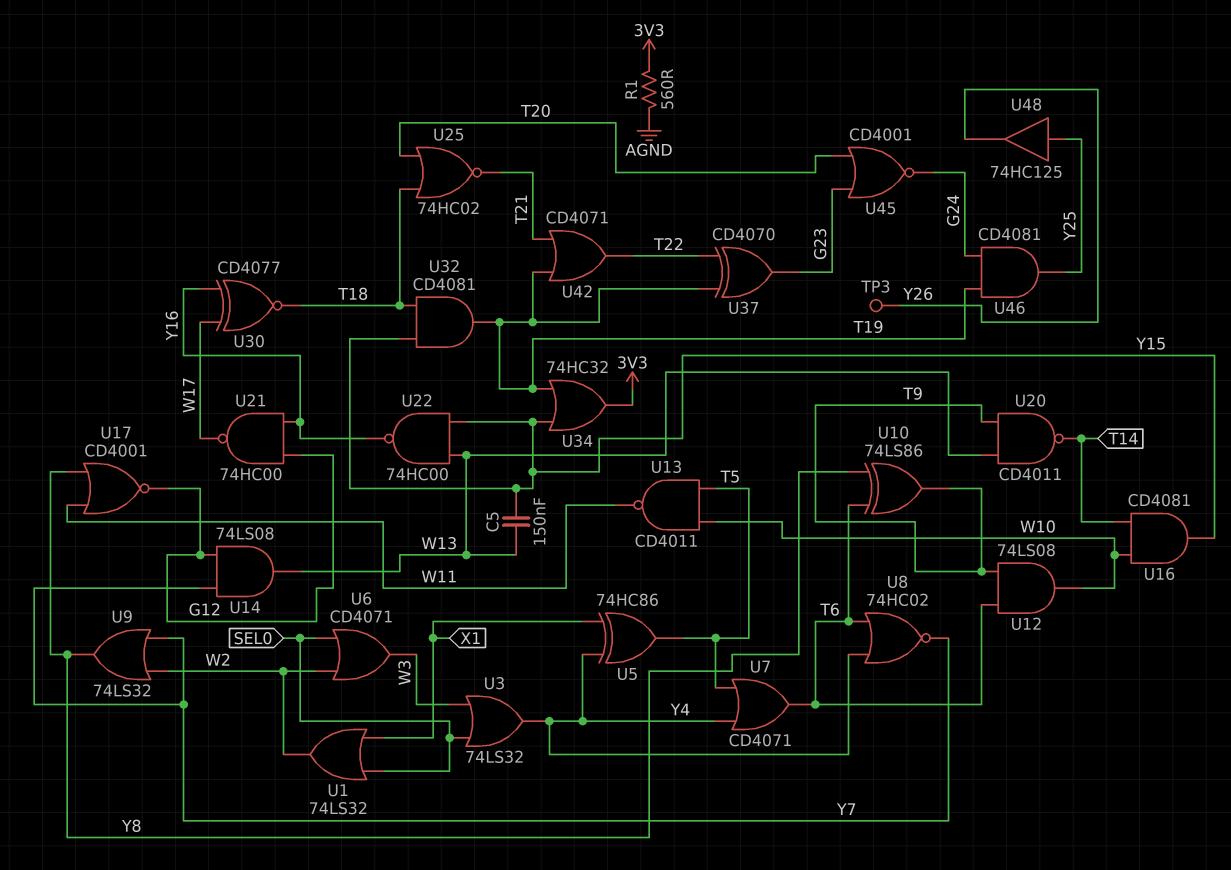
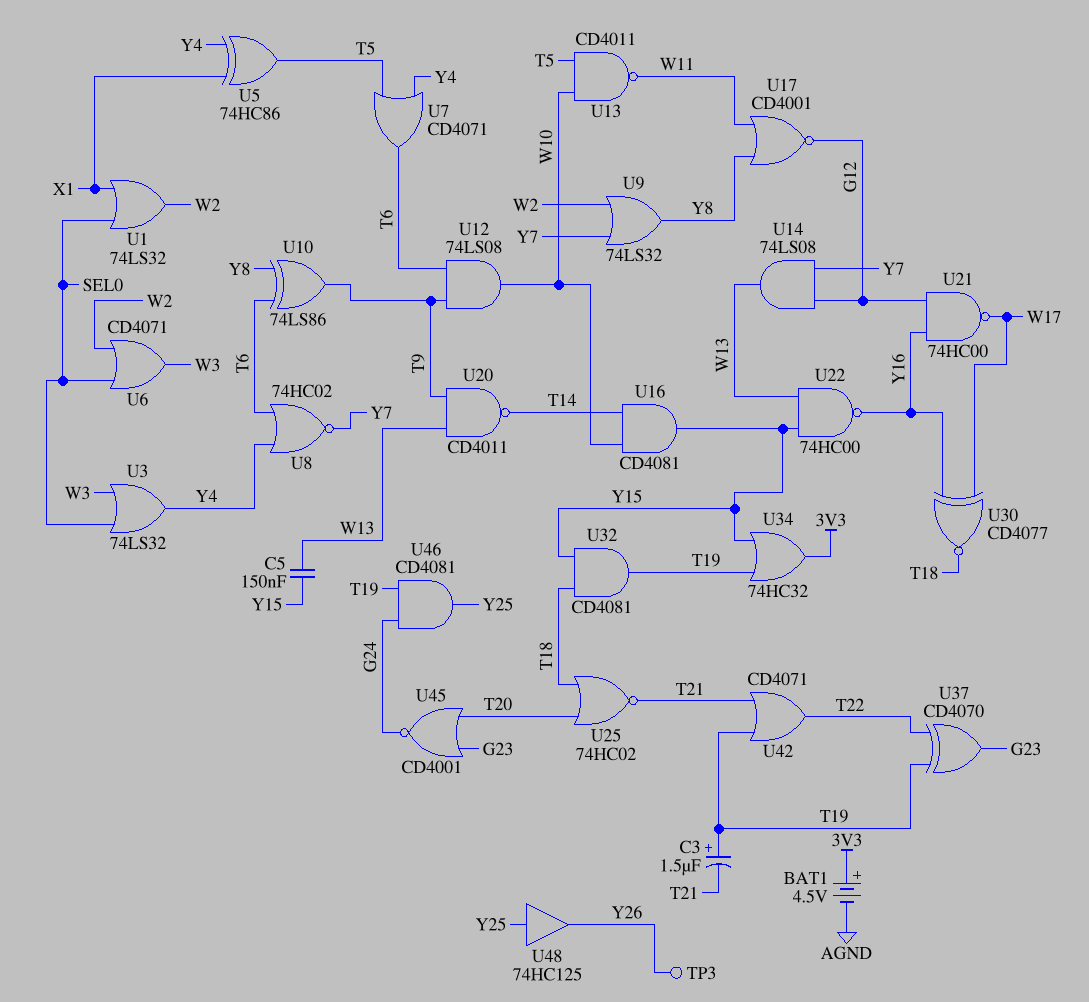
BAT1: none -> 4.5V (plus 3V3, minus AGND)
C3: none -> 1.5uF (plus T19, minus T21)
R1: 560 (3V3, AGND) -> none

